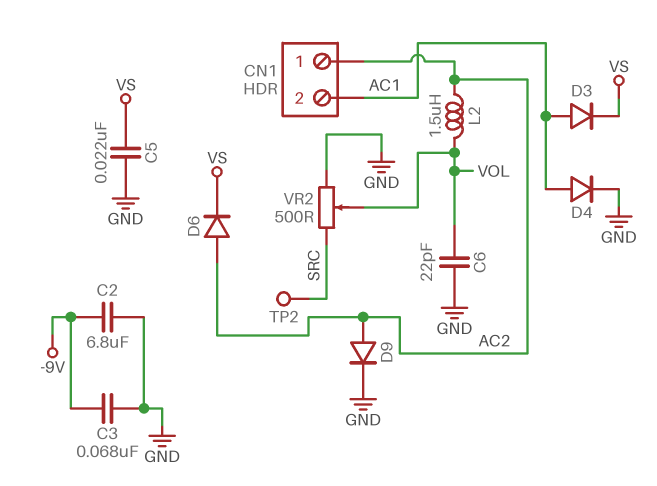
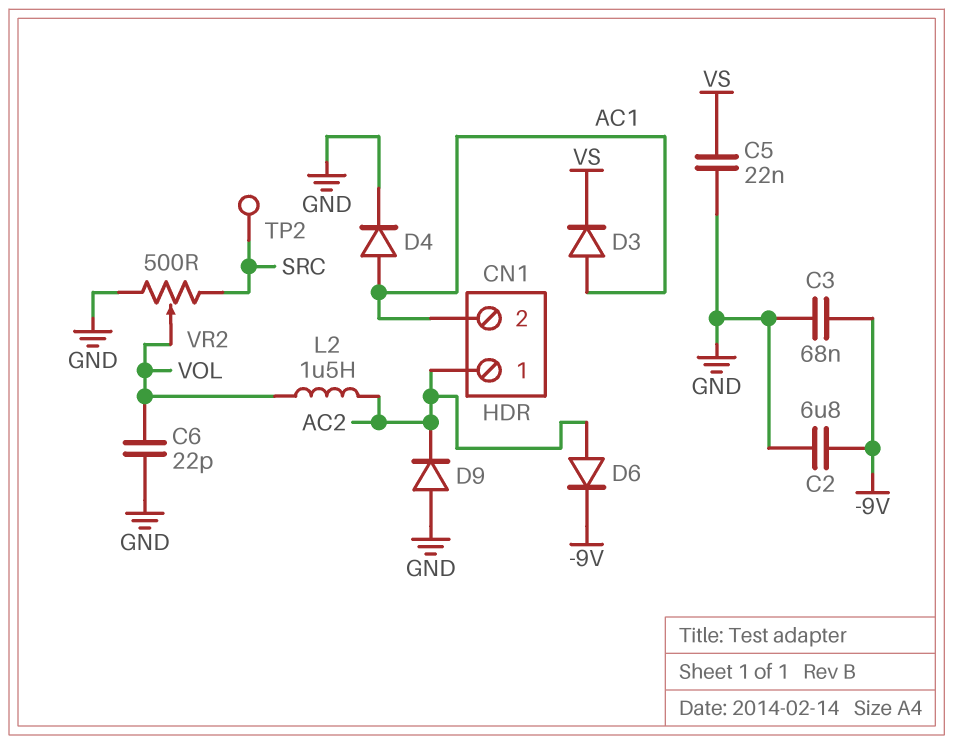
D6: diode (A AC2, K VS) -> diode (A AC2, K -9V)
D9: diode (A AC2, K GND) -> diode (A GND, K AC2)

